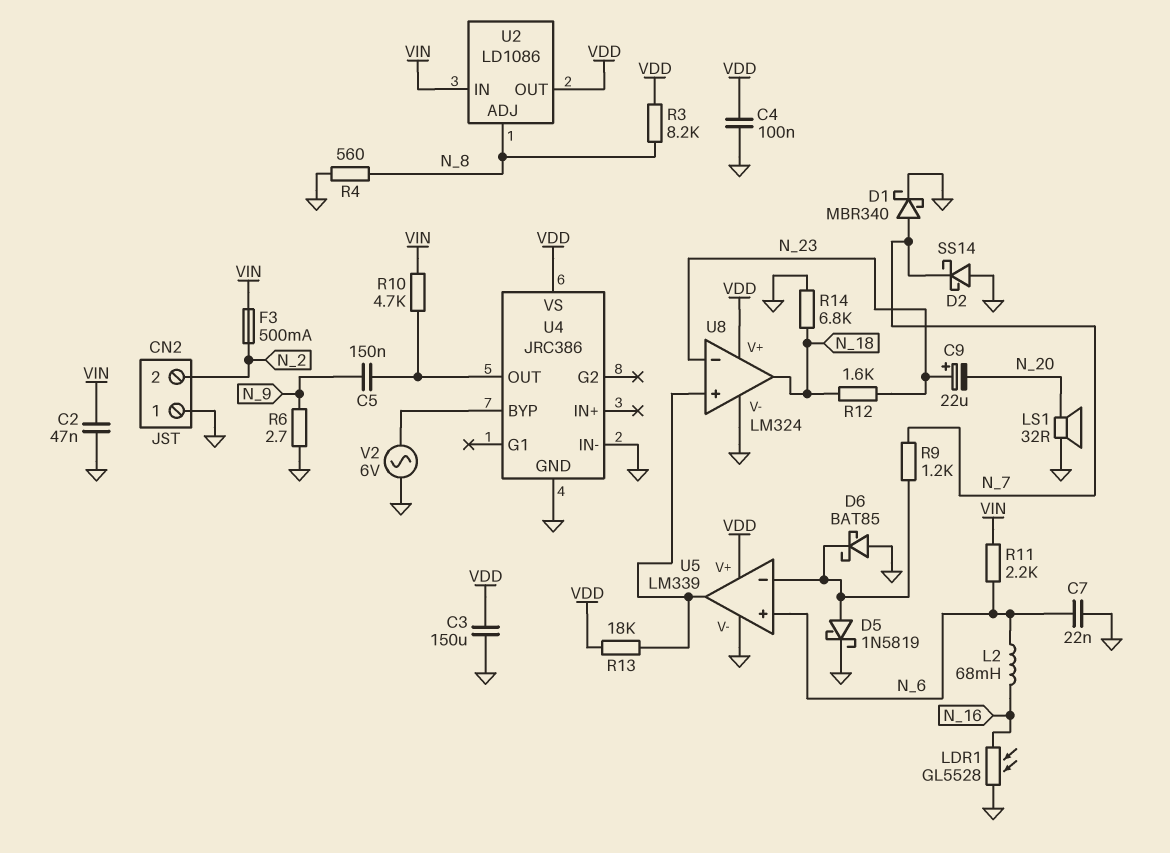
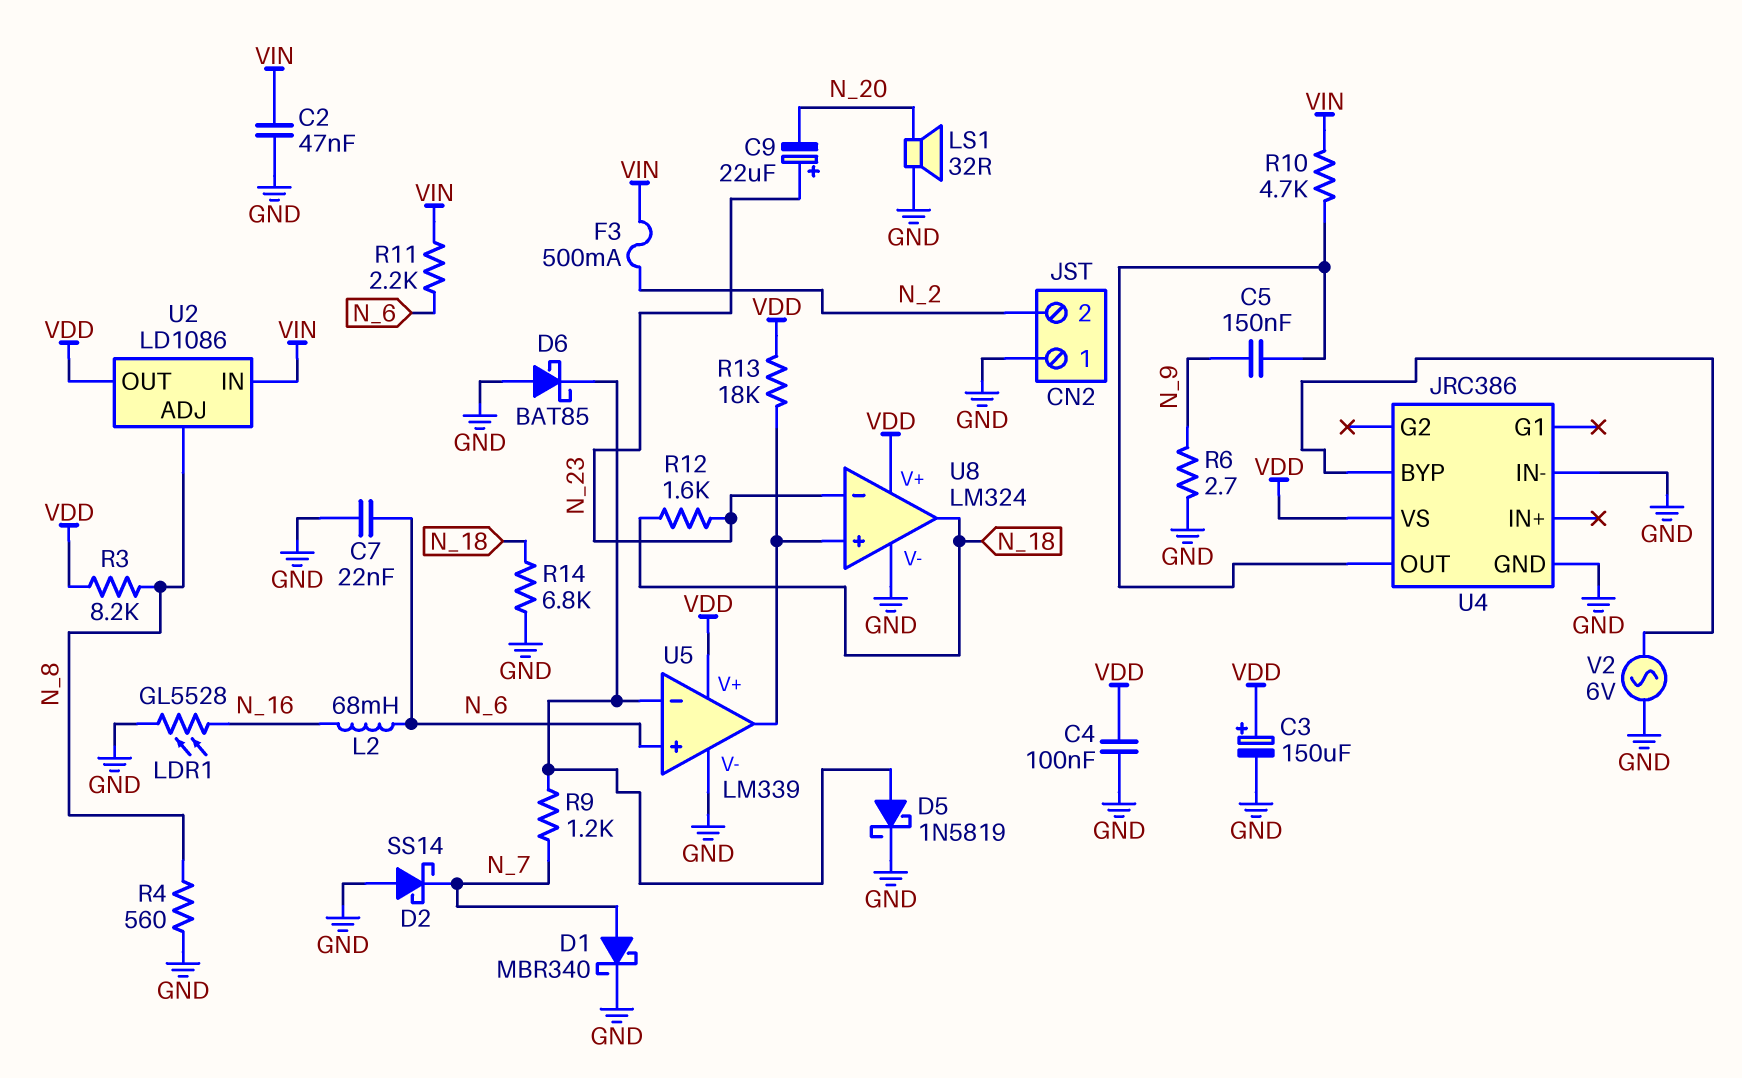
C3: 150uF (GND, VDD) -> 150uF (plus VDD, minus GND)

